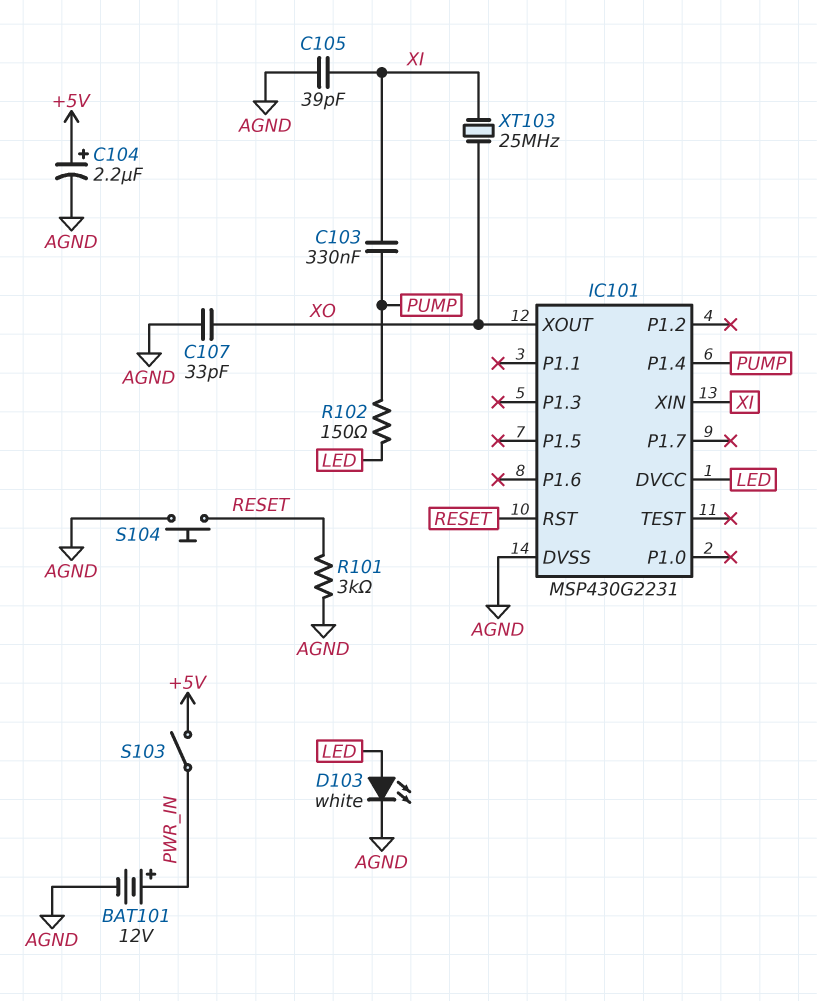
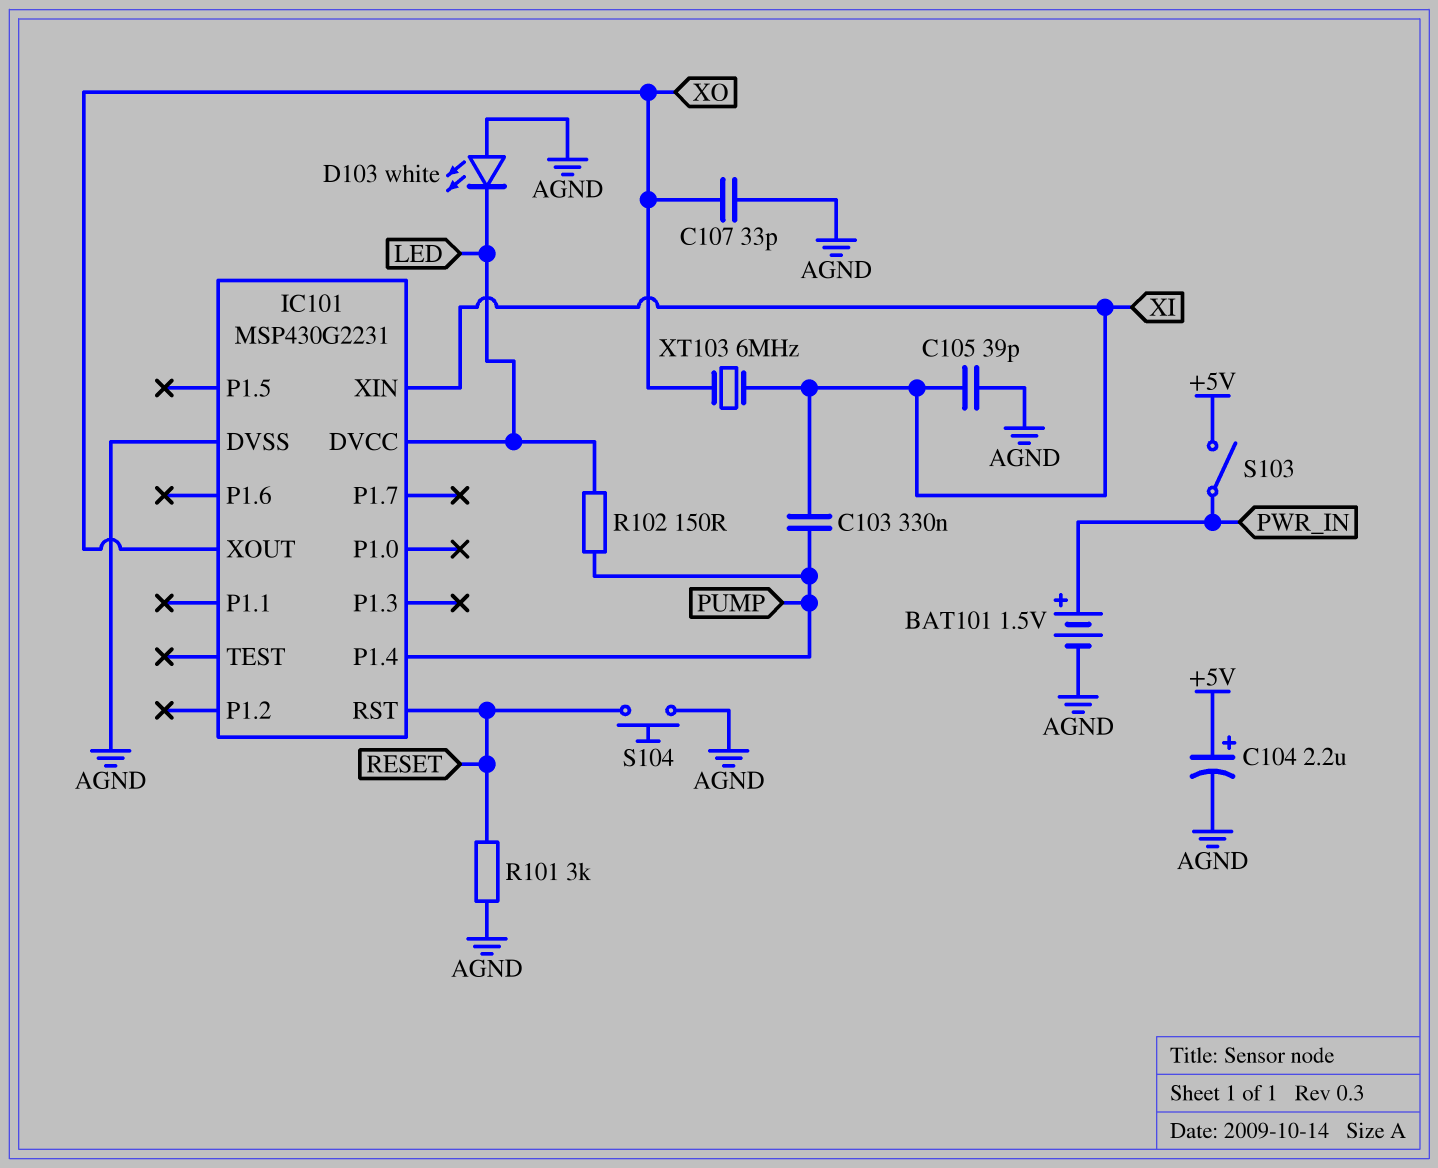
BAT101: 12V (plus PWR_IN, minus AGND) -> 1.5V (plus PWR_IN, minus AGND)
D103: LED white (A LED, K AGND) -> LED white (A AGND, K LED)
XT103: 25MHz (XI, XO) -> 6MHz (XI, XO)

